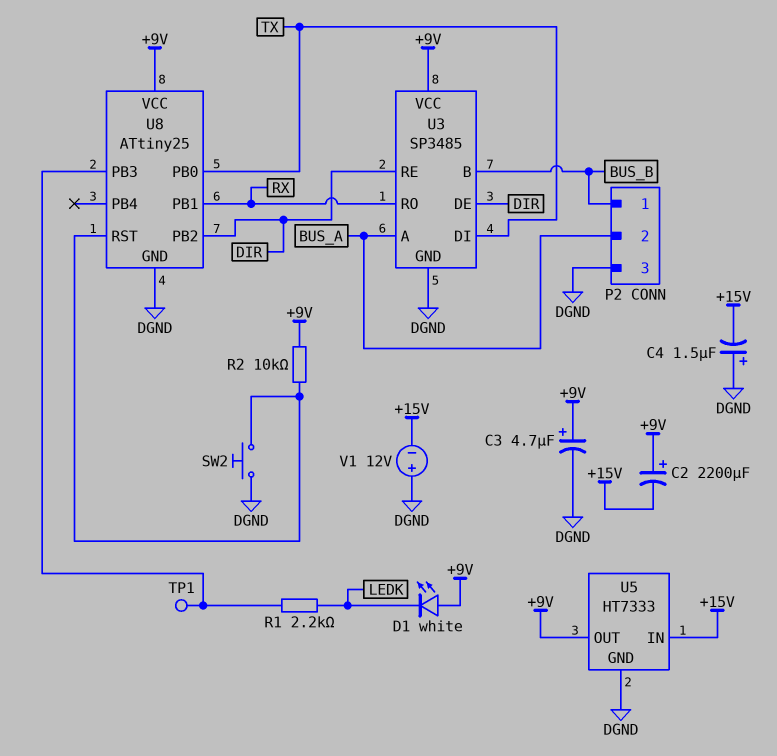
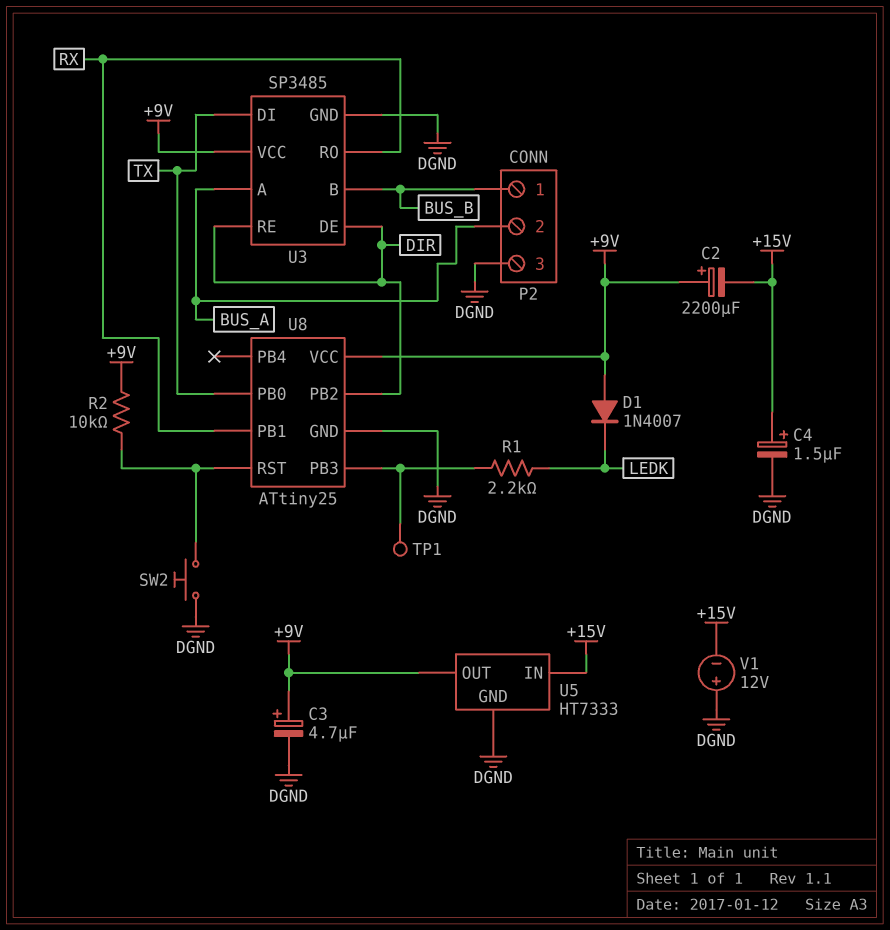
C4: 1.5uF (plus DGND, minus +15V) -> 1.5uF (plus +15V, minus DGND)
D1: LED white (A +9V, K LEDK) -> diode 1N4007 (A +9V, K LEDK)

